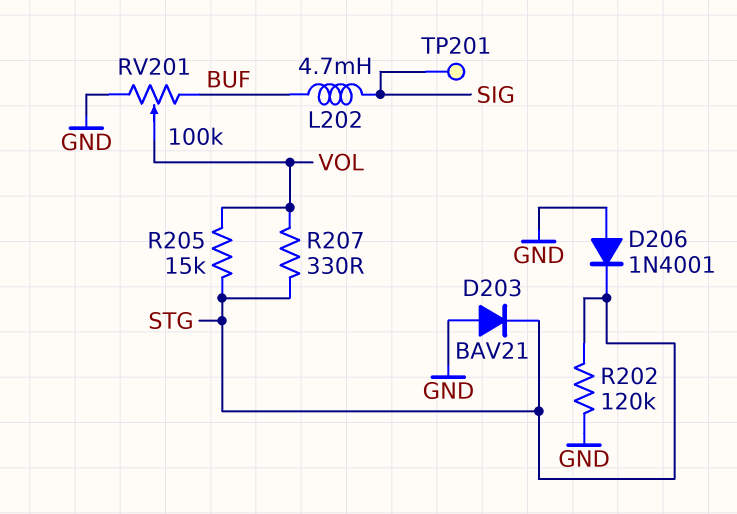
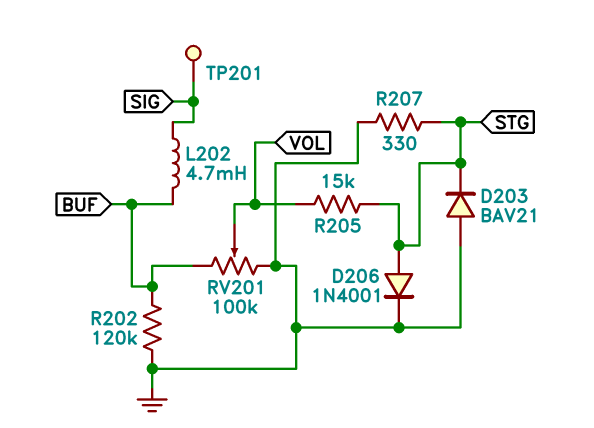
D206: diode 1N4001 (A GND, K STG) -> diode 1N4001 (A STG, K GND)
R202: 120k (GND, STG) -> 120k (BUF, GND)
R207: 330 (STG, VOL) -> 330 (GND, STG)

